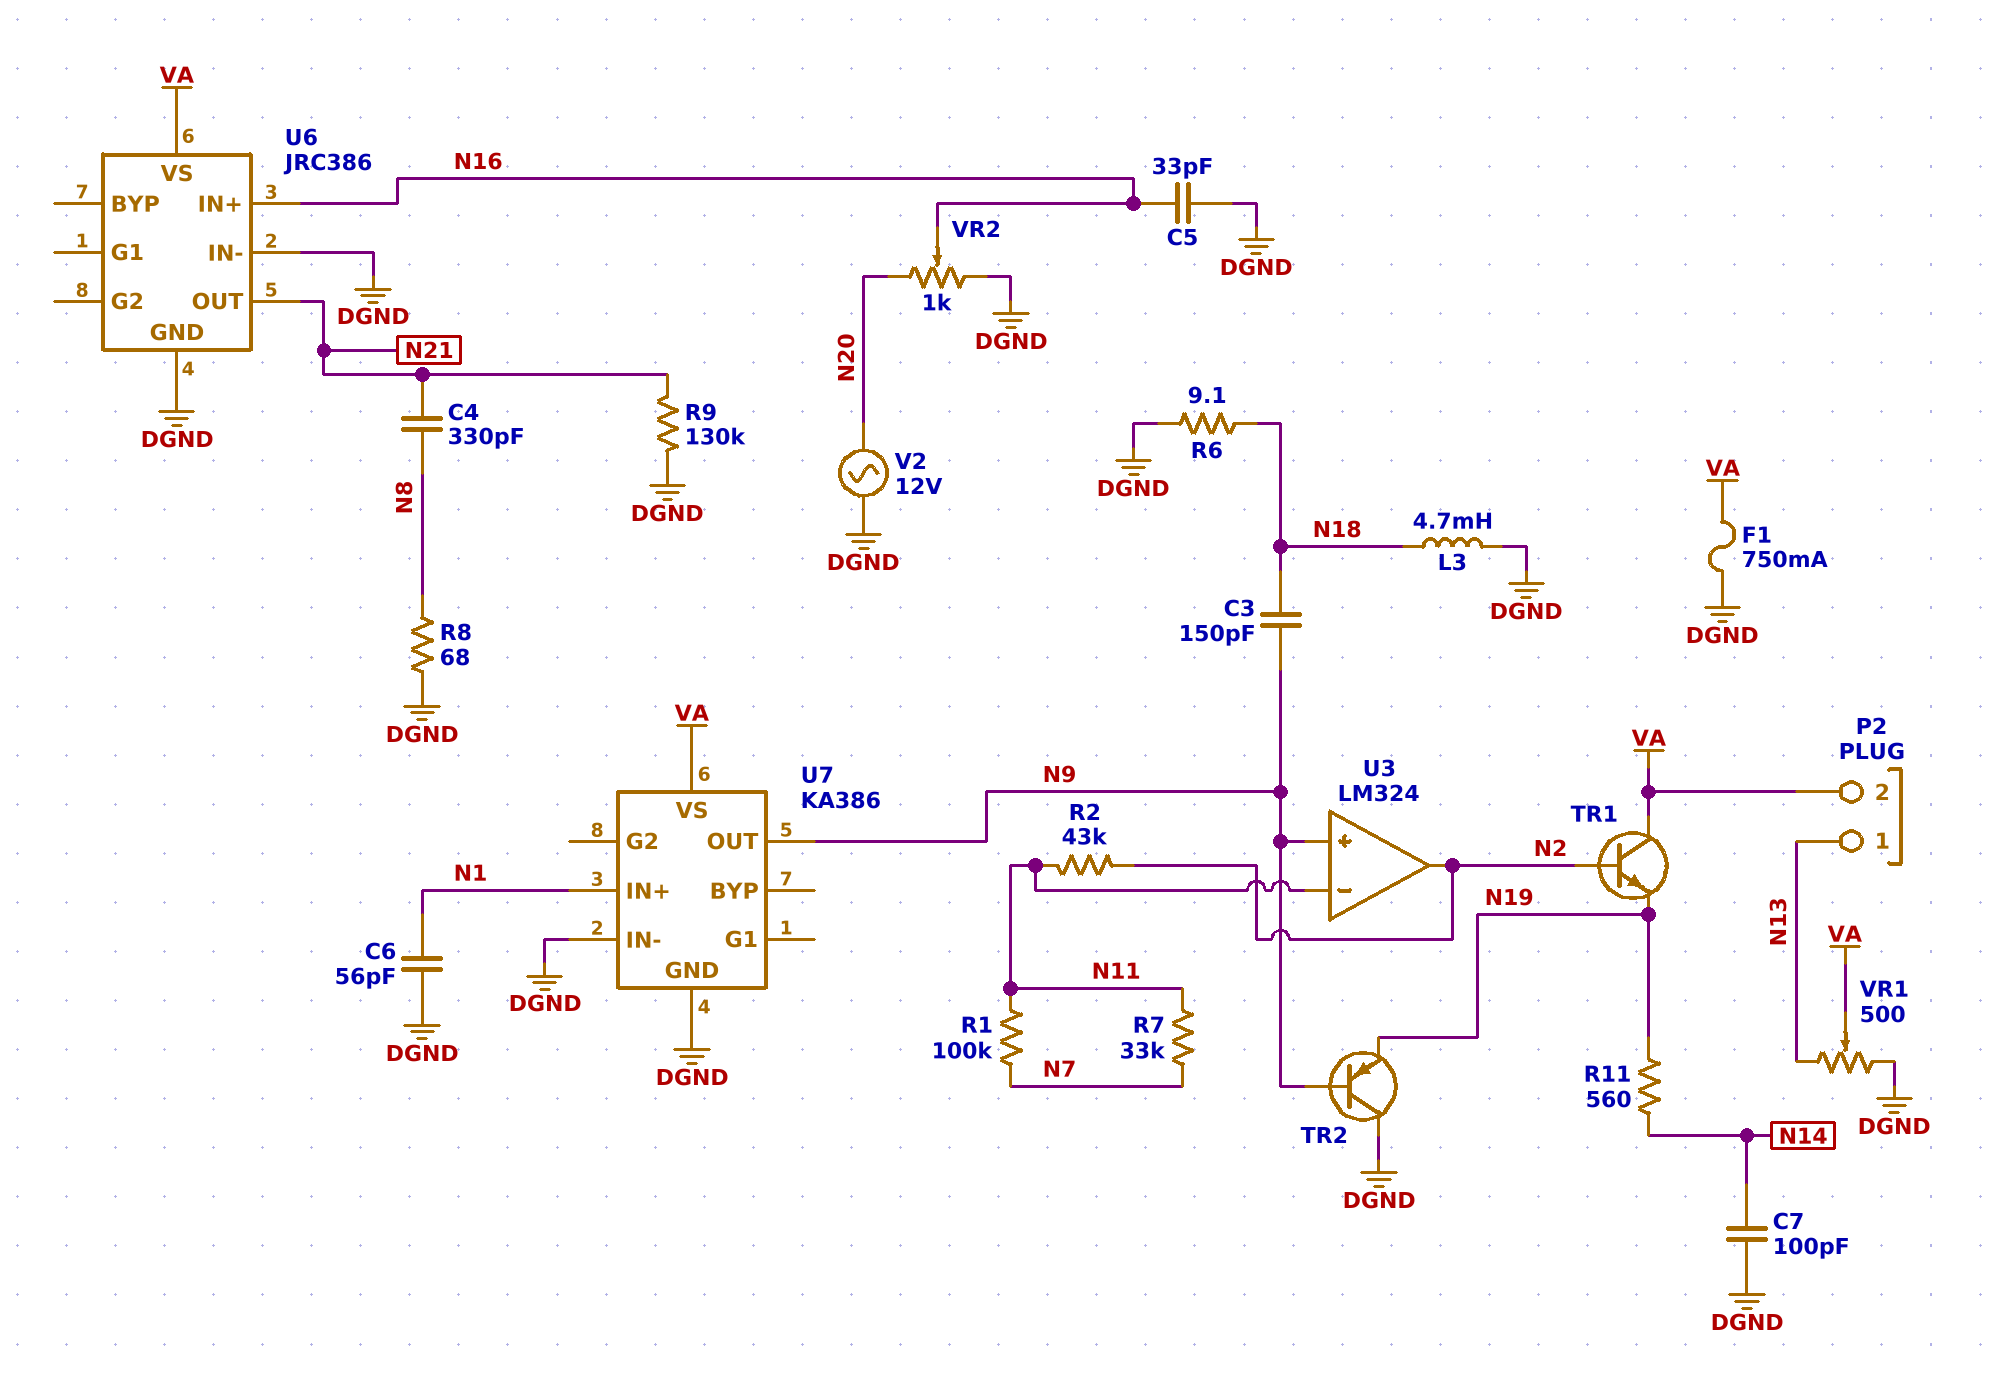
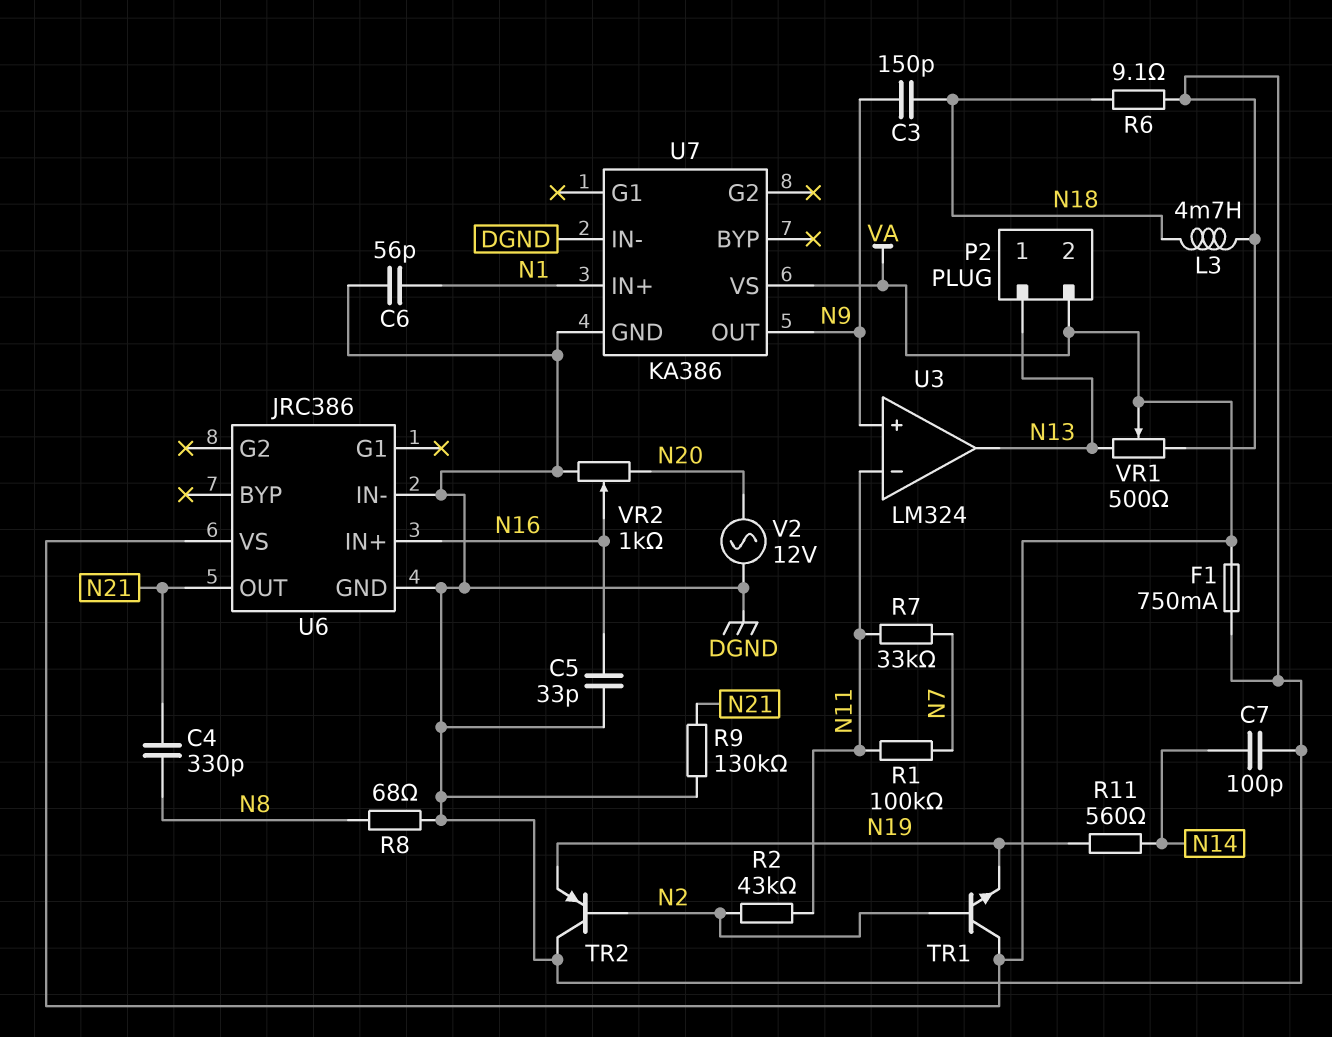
TR2: PNP (B N9, C DGND, E N19) -> PNP (B N2, C DGND, E N19)
U3 pin out: N2 -> N13

